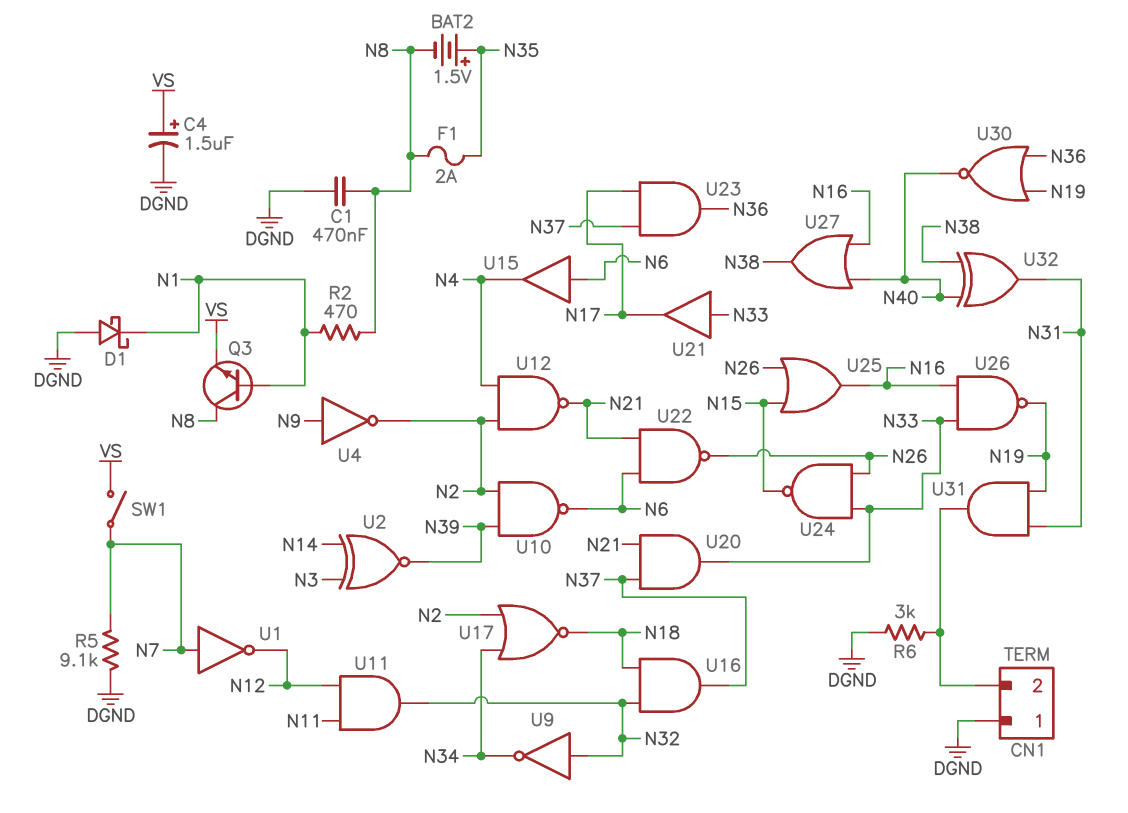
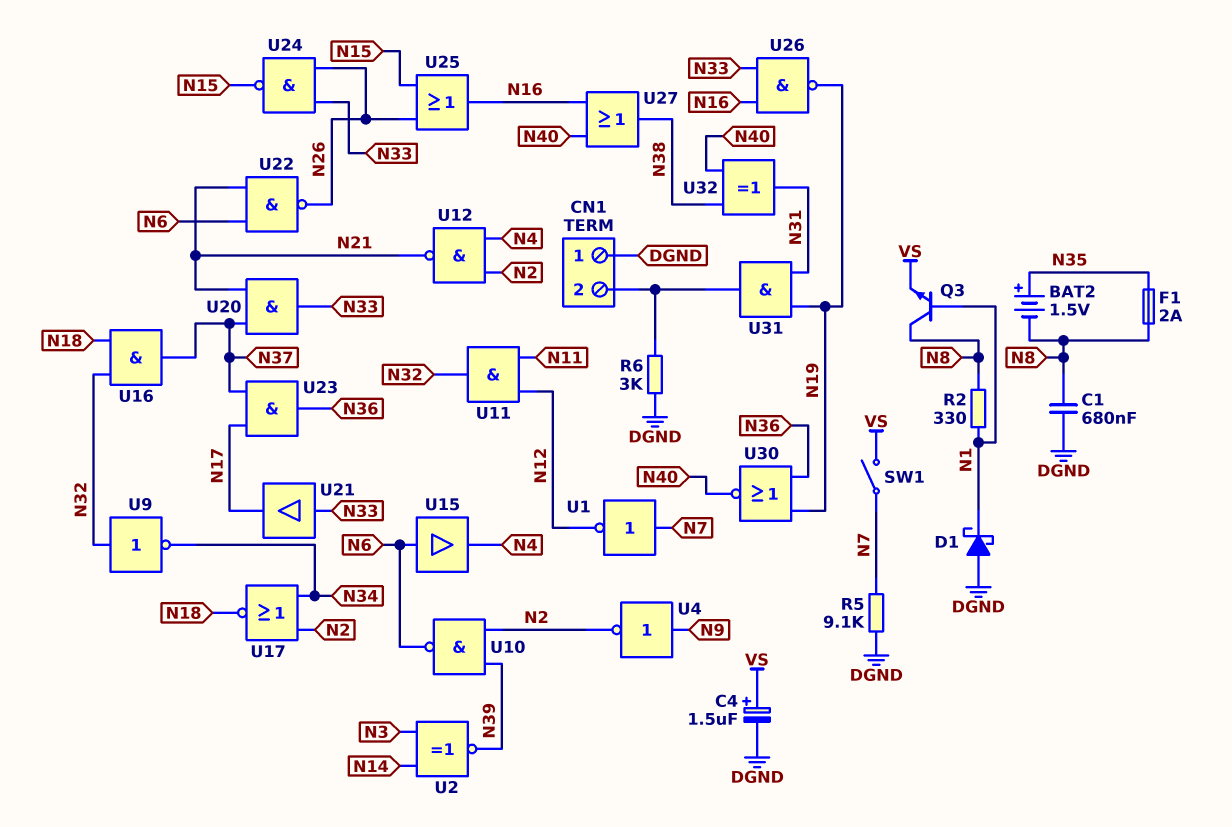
C1: 470nF (DGND, N8) -> 680nF (DGND, N8)
R2: 470 (N1, N8) -> 330 (N1, N8)

